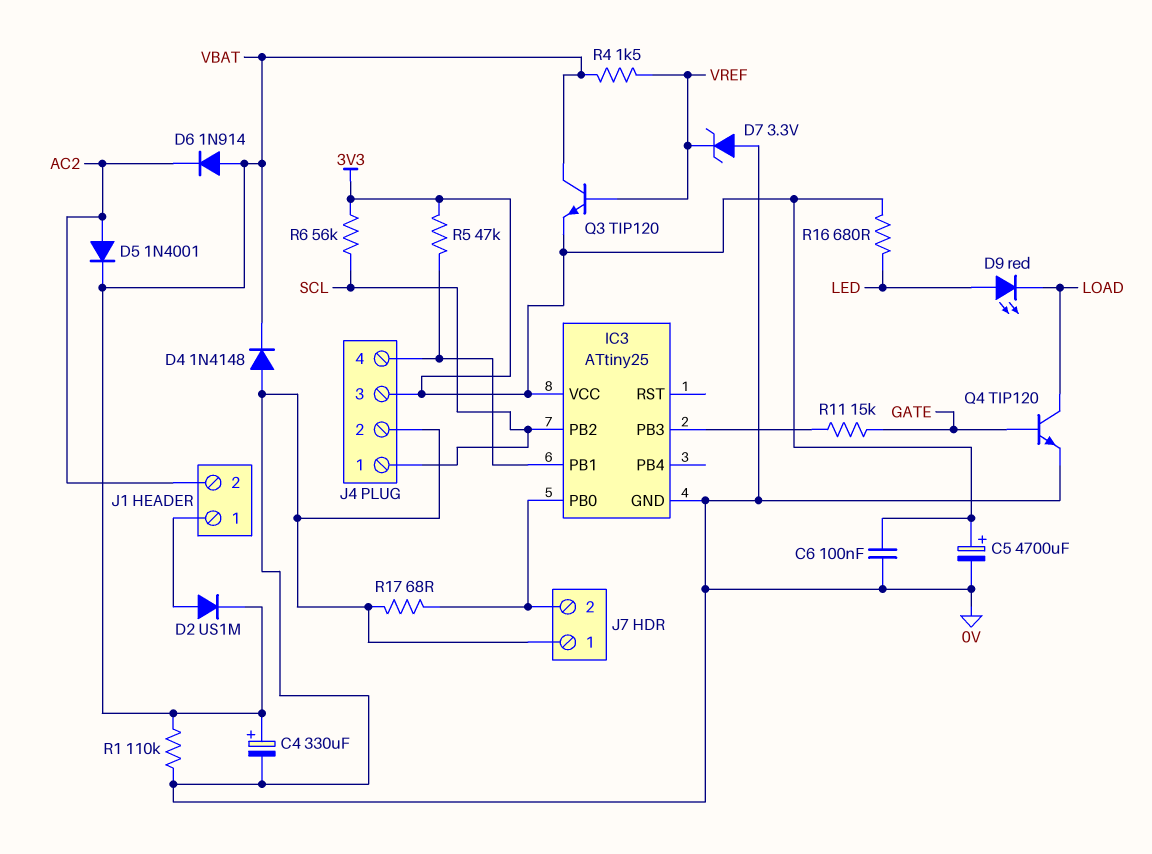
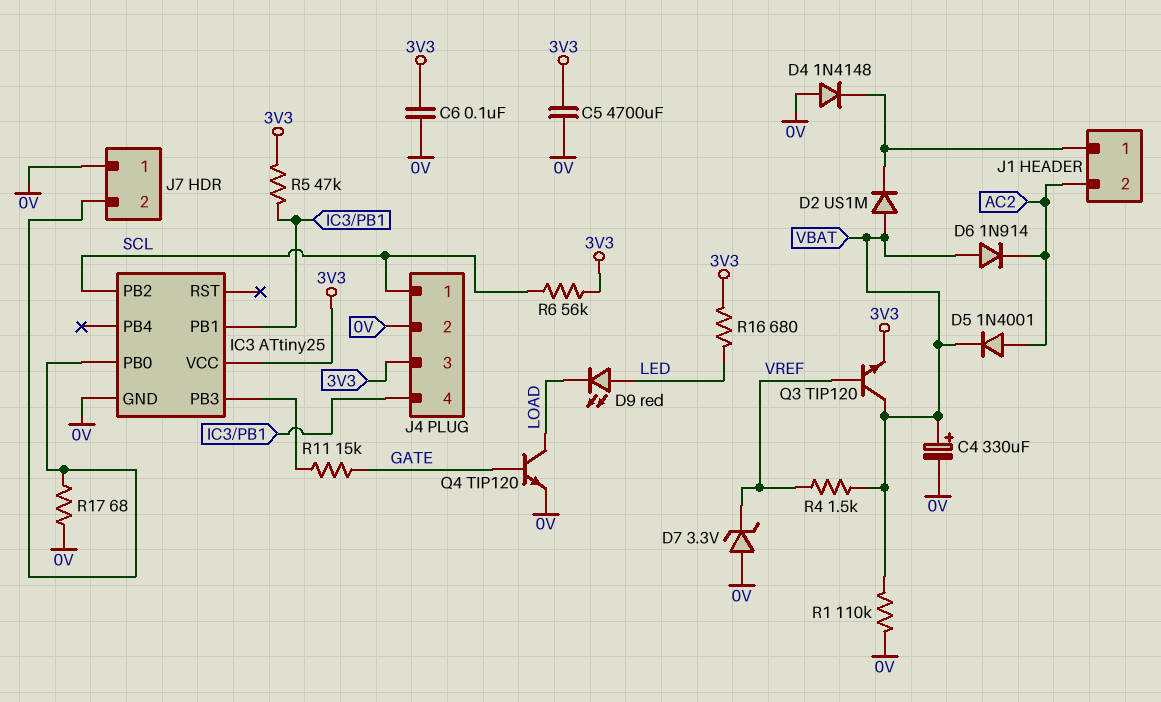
C5: 4700uF (plus 3V3, minus 0V) -> 4700uF (0V, 3V3)
D2: diode US1M (A J1/1, K VBAT) -> diode US1M (A VBAT, K J1/1)
D4: diode 1N4148 (A 0V, K VBAT) -> diode 1N4148 (A 0V, K J1/1)

